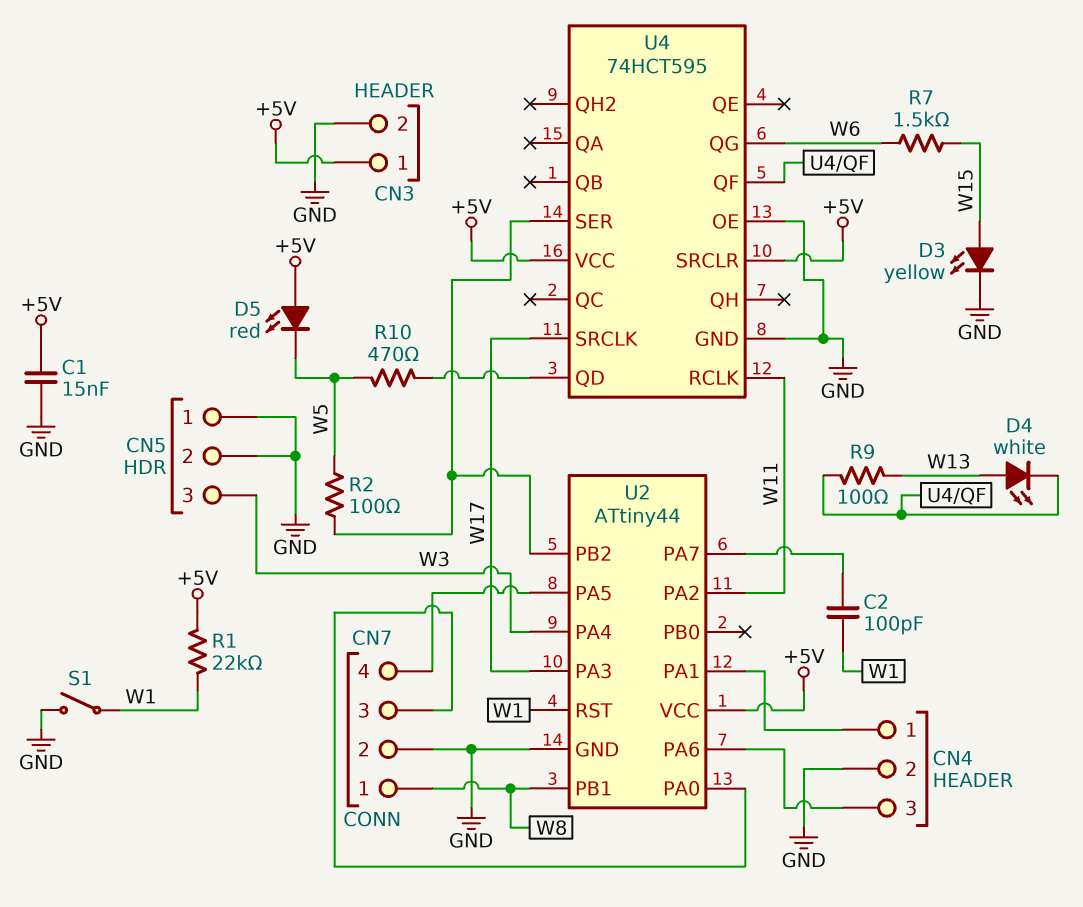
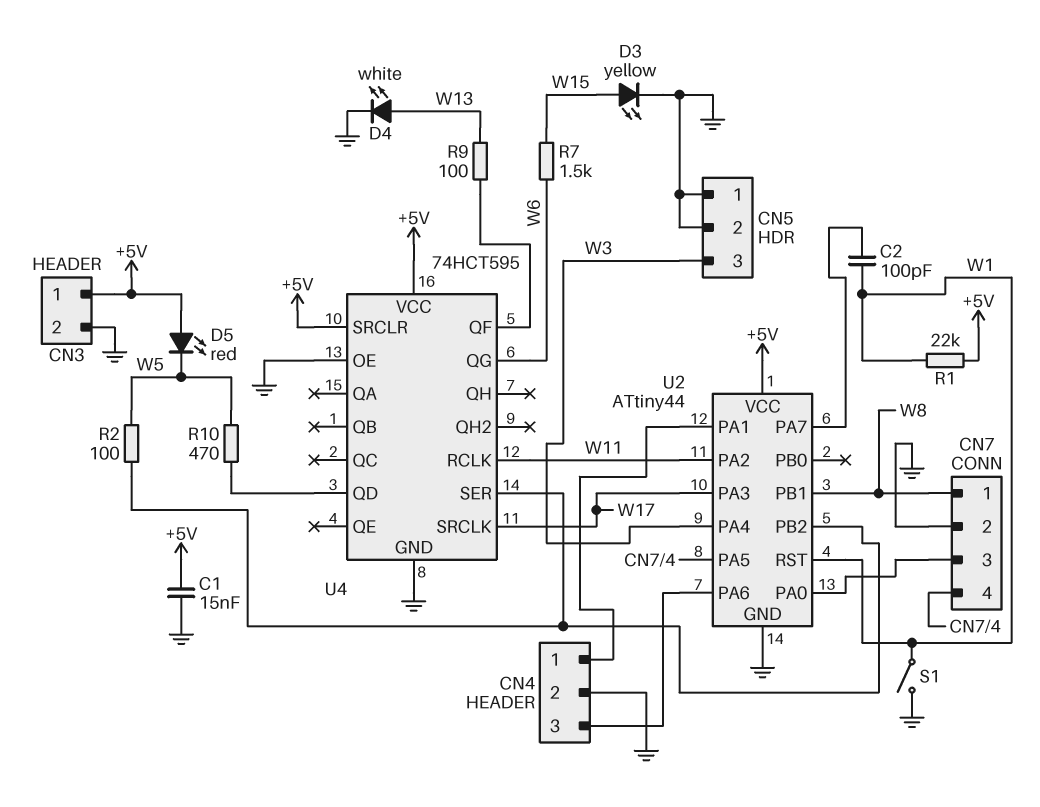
D4: LED white (A W13, K U4/QF) -> LED white (A W13, K GND)

